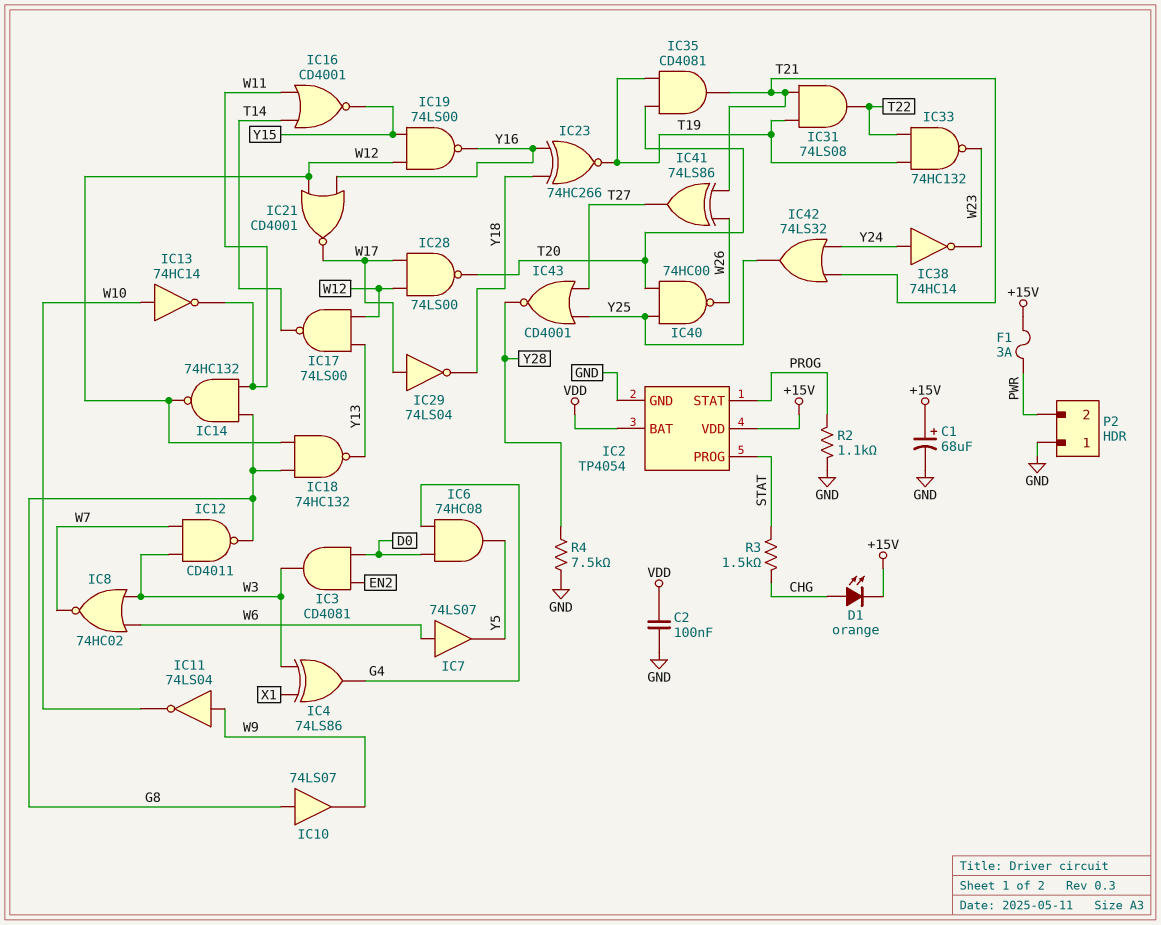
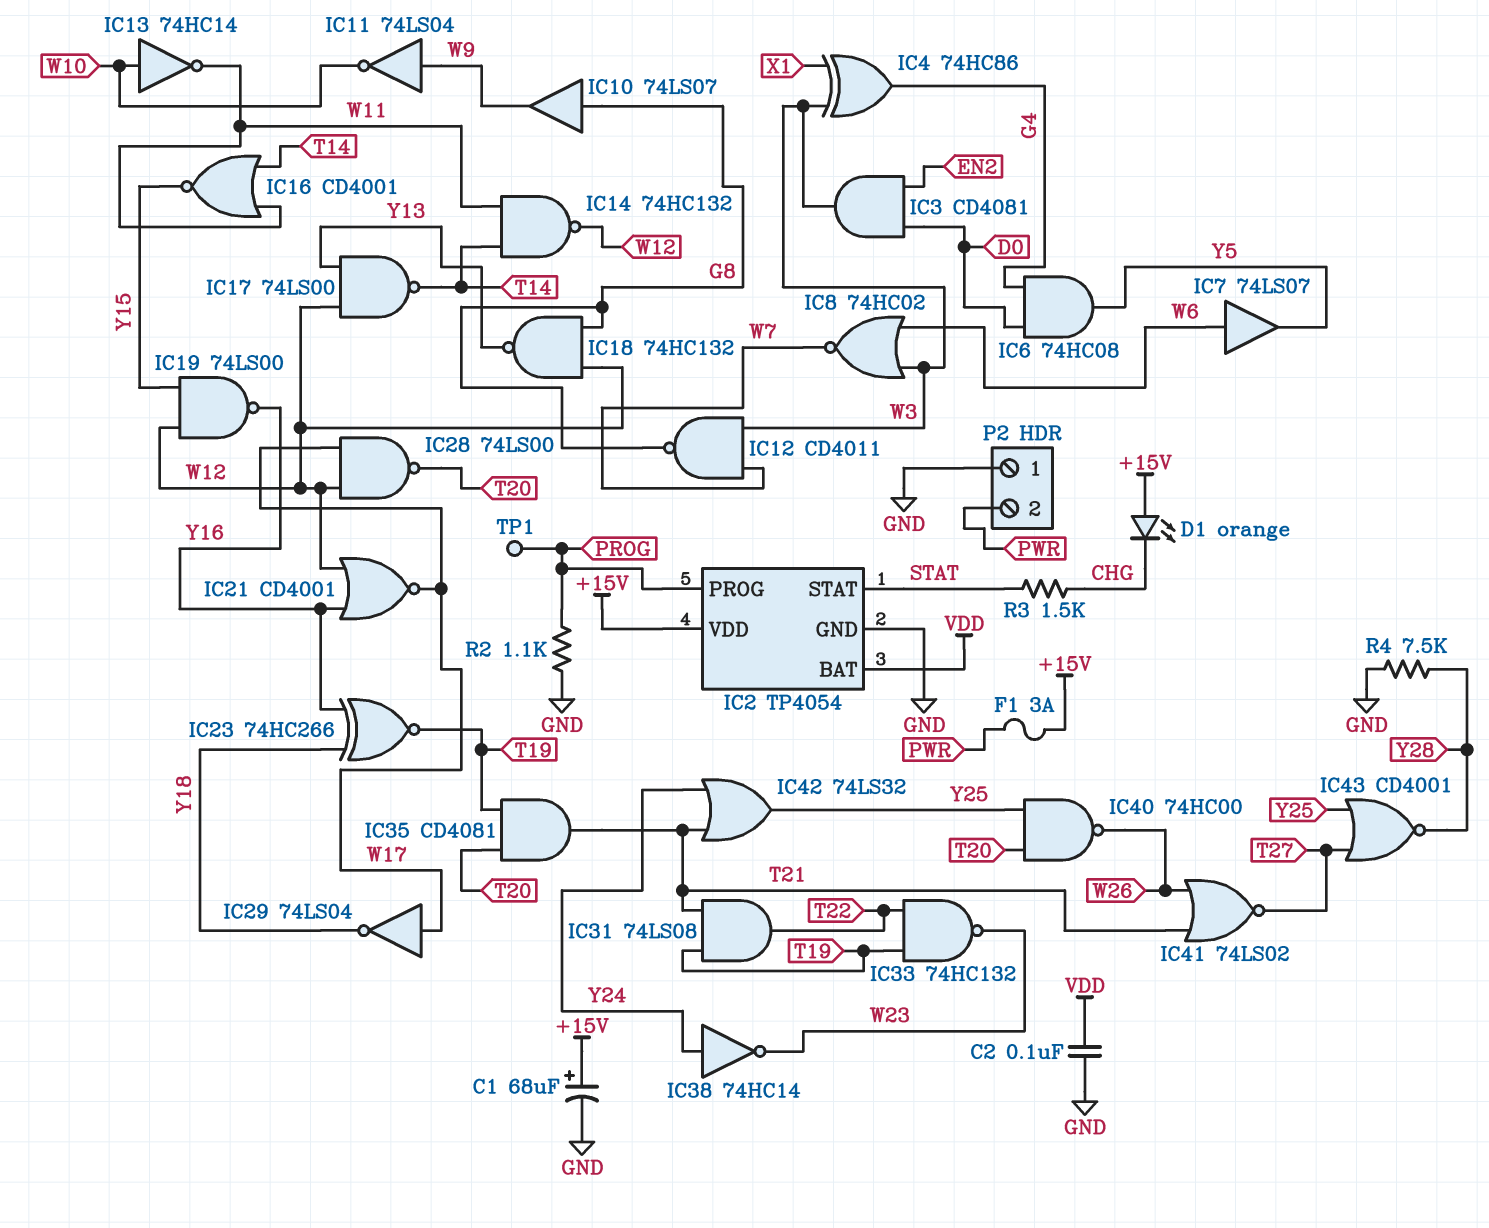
D1: LED orange (A CHG, K +15V) -> LED orange (A +15V, K CHG)
IC2 pin PROG: STAT -> PROG
IC2 pin STAT: PROG -> STAT
IC4: XOR 74LS86 (in W3, in X1, out G4) -> XOR 74HC86 (in W3, in X1, out G4)
IC14: NAND 74HC132 (in G8, in W11, out W12) -> NAND 74HC132 (in T14, in W11, out W12)
IC41: XOR 74LS86 (in T21, in W26, out T27) -> NOR 74LS02 (in T21, in W26, out T27)
TP1: none -> test point (PROG)

